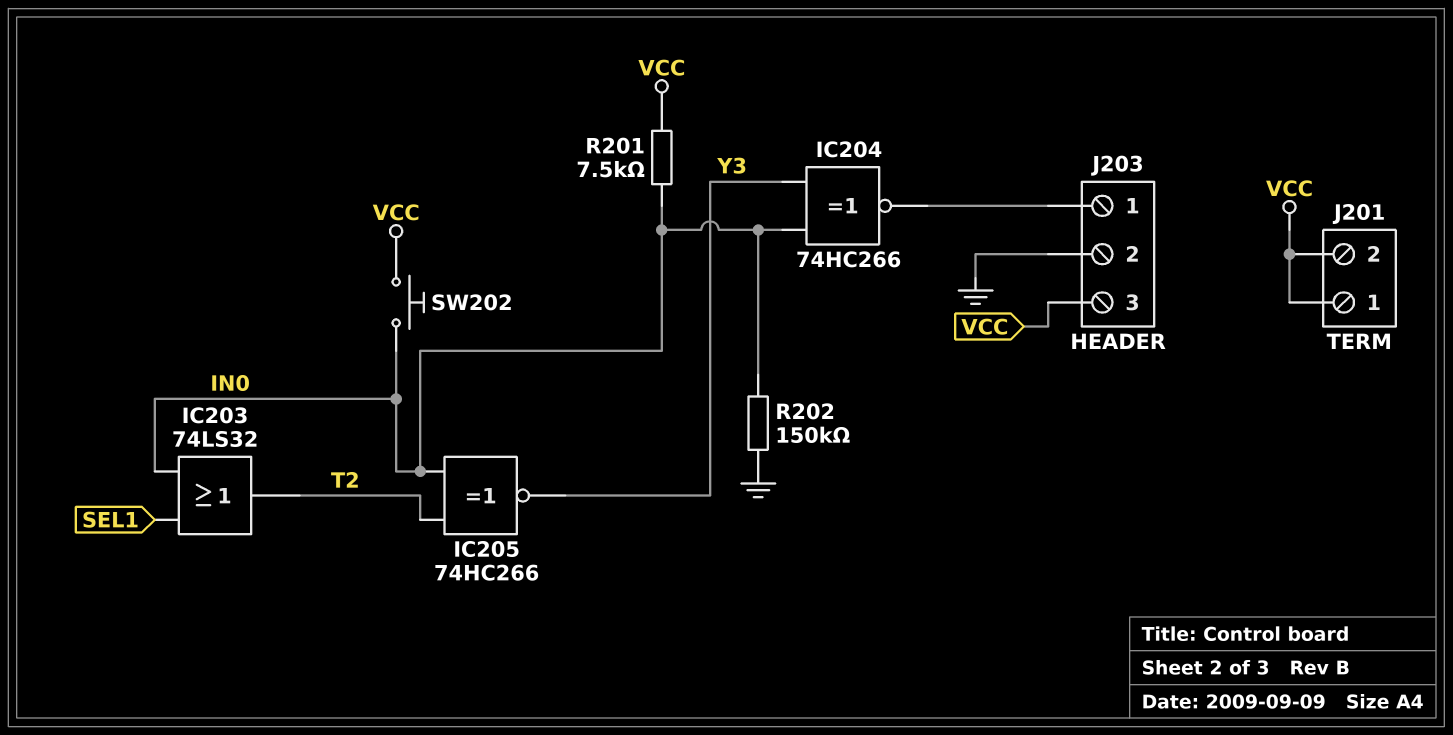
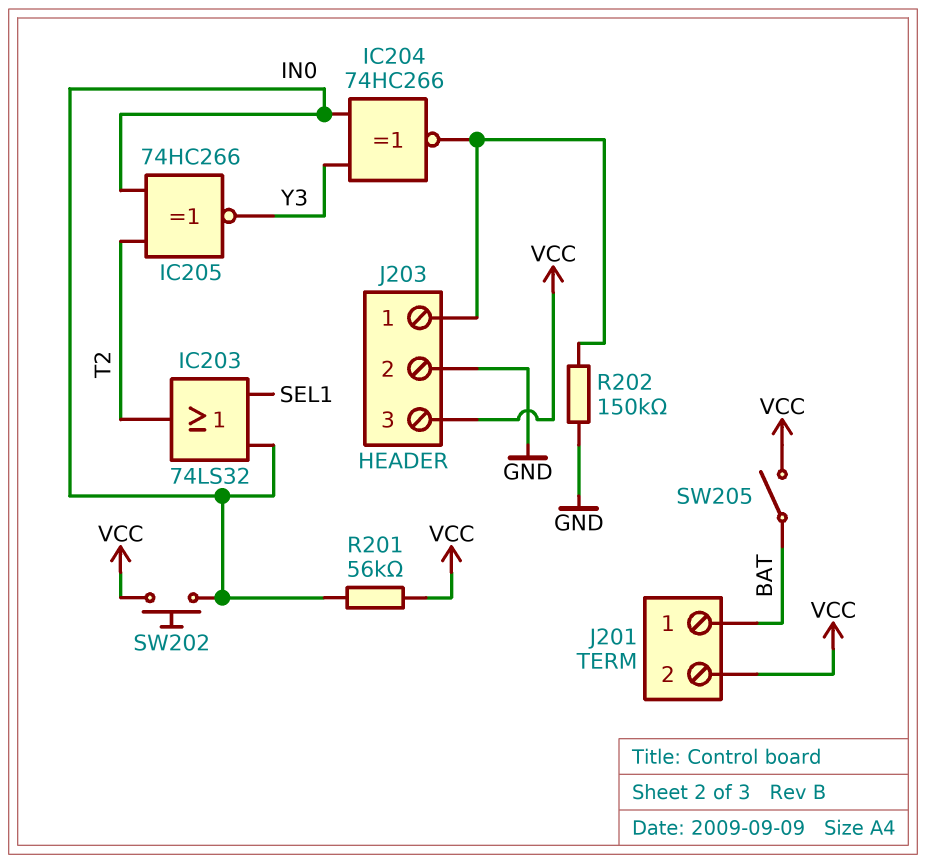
J201 pin 1: VCC -> BAT
R201: 7.5k (IN0, VCC) -> 56k (IN0, VCC)
R202: 150k (GND, IN0) -> 150k (GND, J203/1)
SW205: none -> switch (BAT, VCC)

